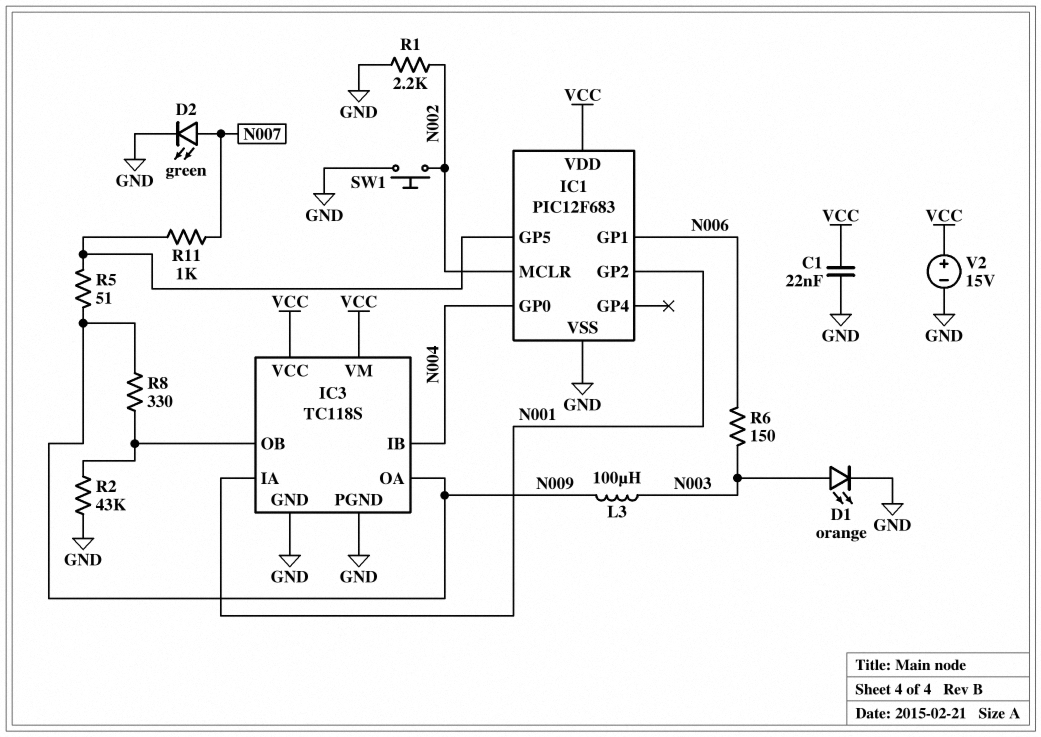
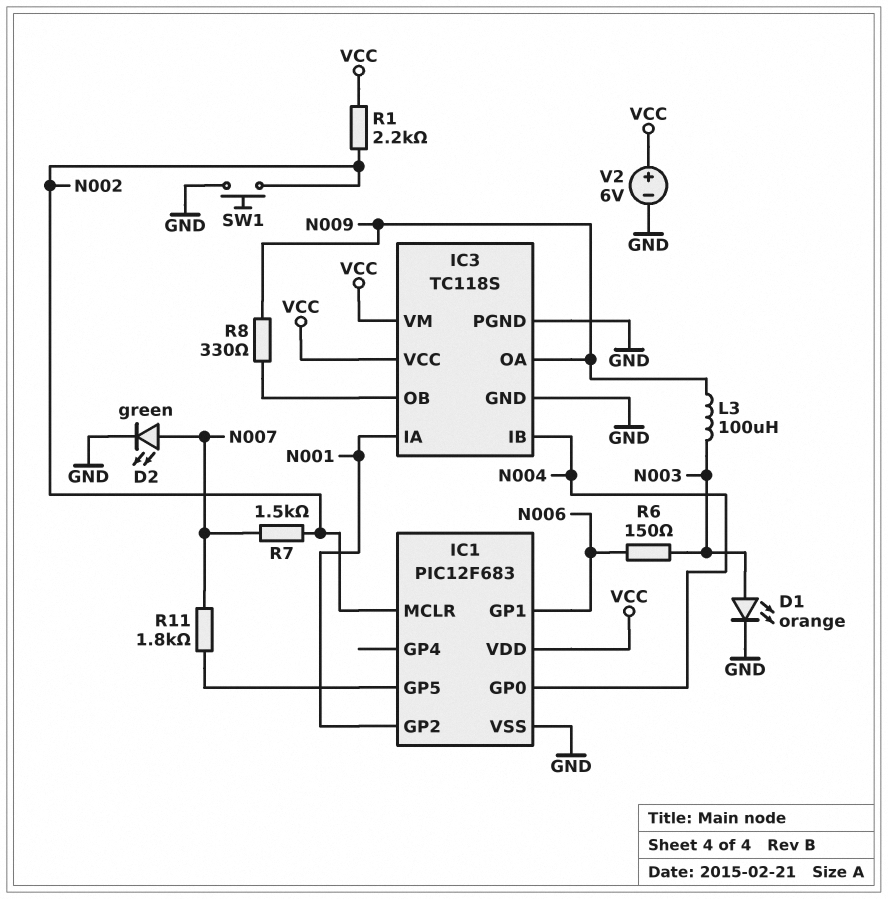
C1: 22nF (GND, VCC) -> none
R1: 2.2k (GND, N002) -> 2.2k (N002, VCC)
R2: 43k (GND, IC3/OB) -> none
R5: 51 (IC1/GP5, N009) -> none
R7: none -> 1.5k (N002, N007)
R11: 1k (IC1/GP5, N007) -> 1.8k (IC1/GP5, N007)
V2: 15V (plus VCC, minus GND) -> 6V (plus VCC, minus GND)

